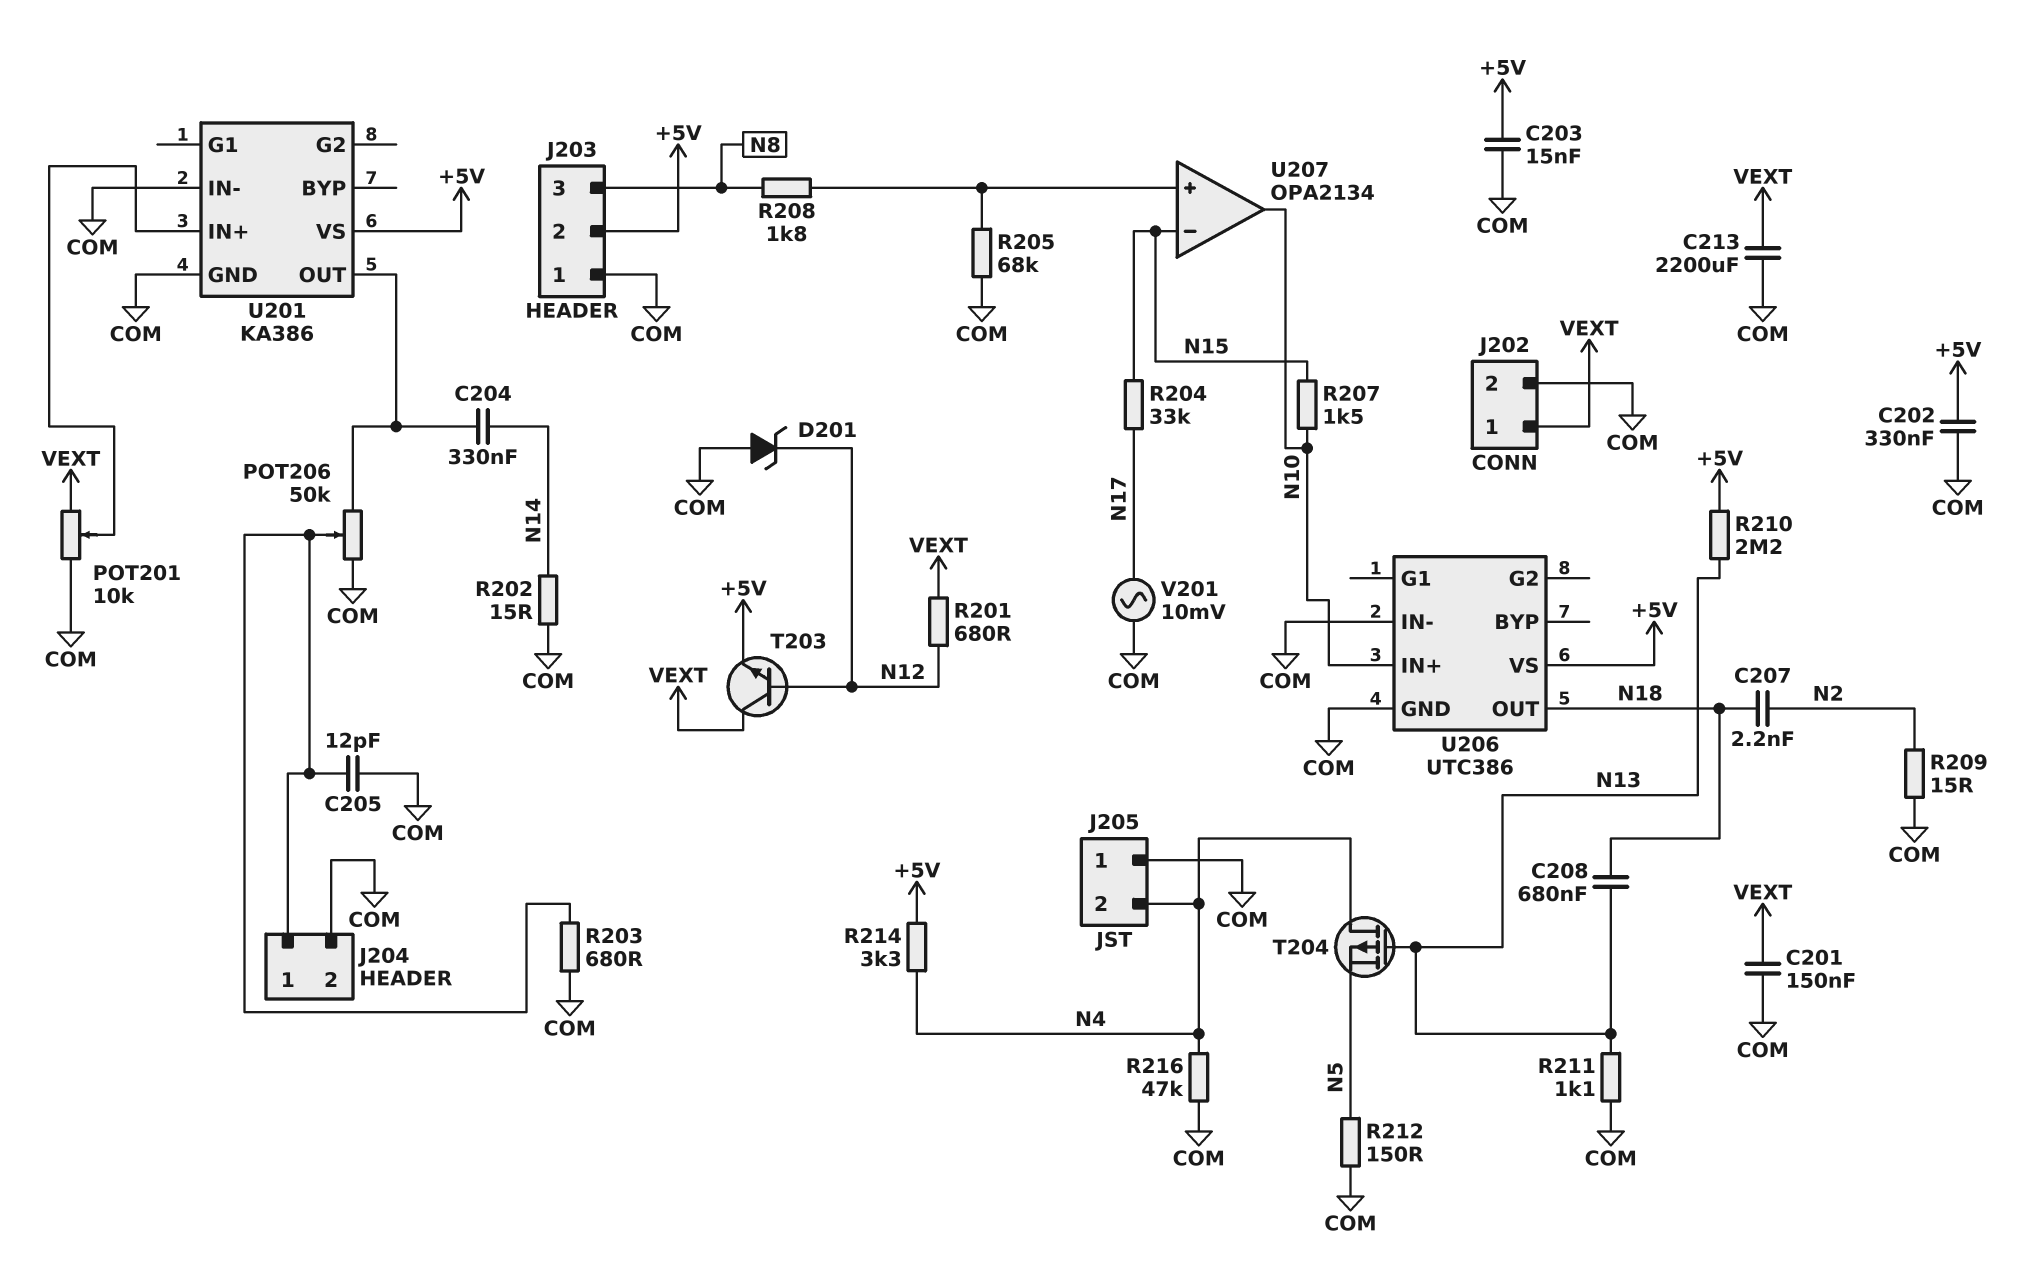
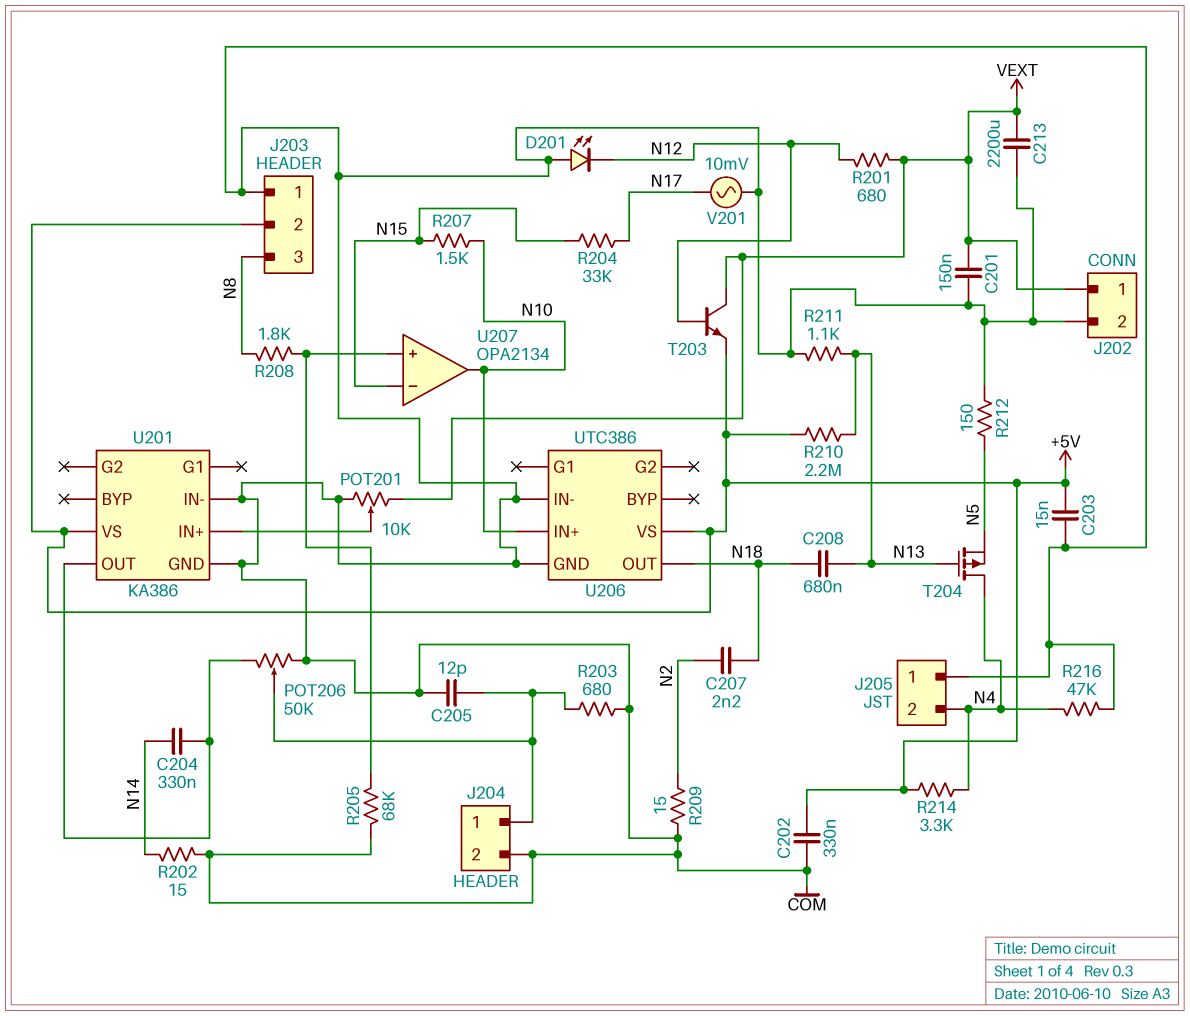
D201: zener (A COM, K N12) -> LED (A COM, K N12)

